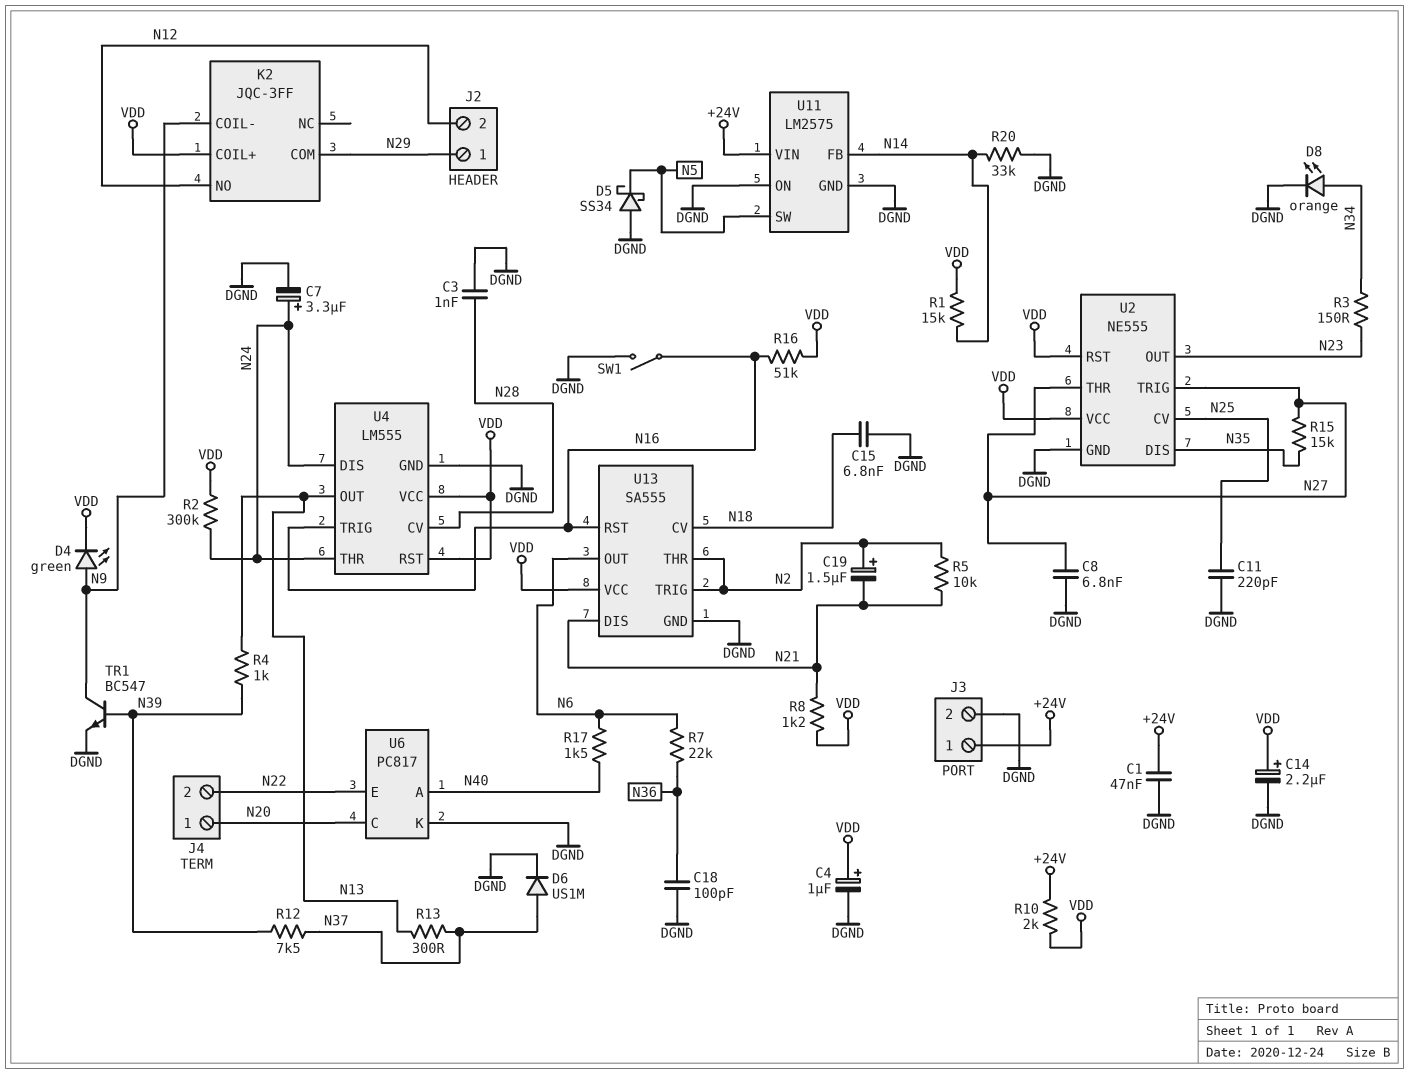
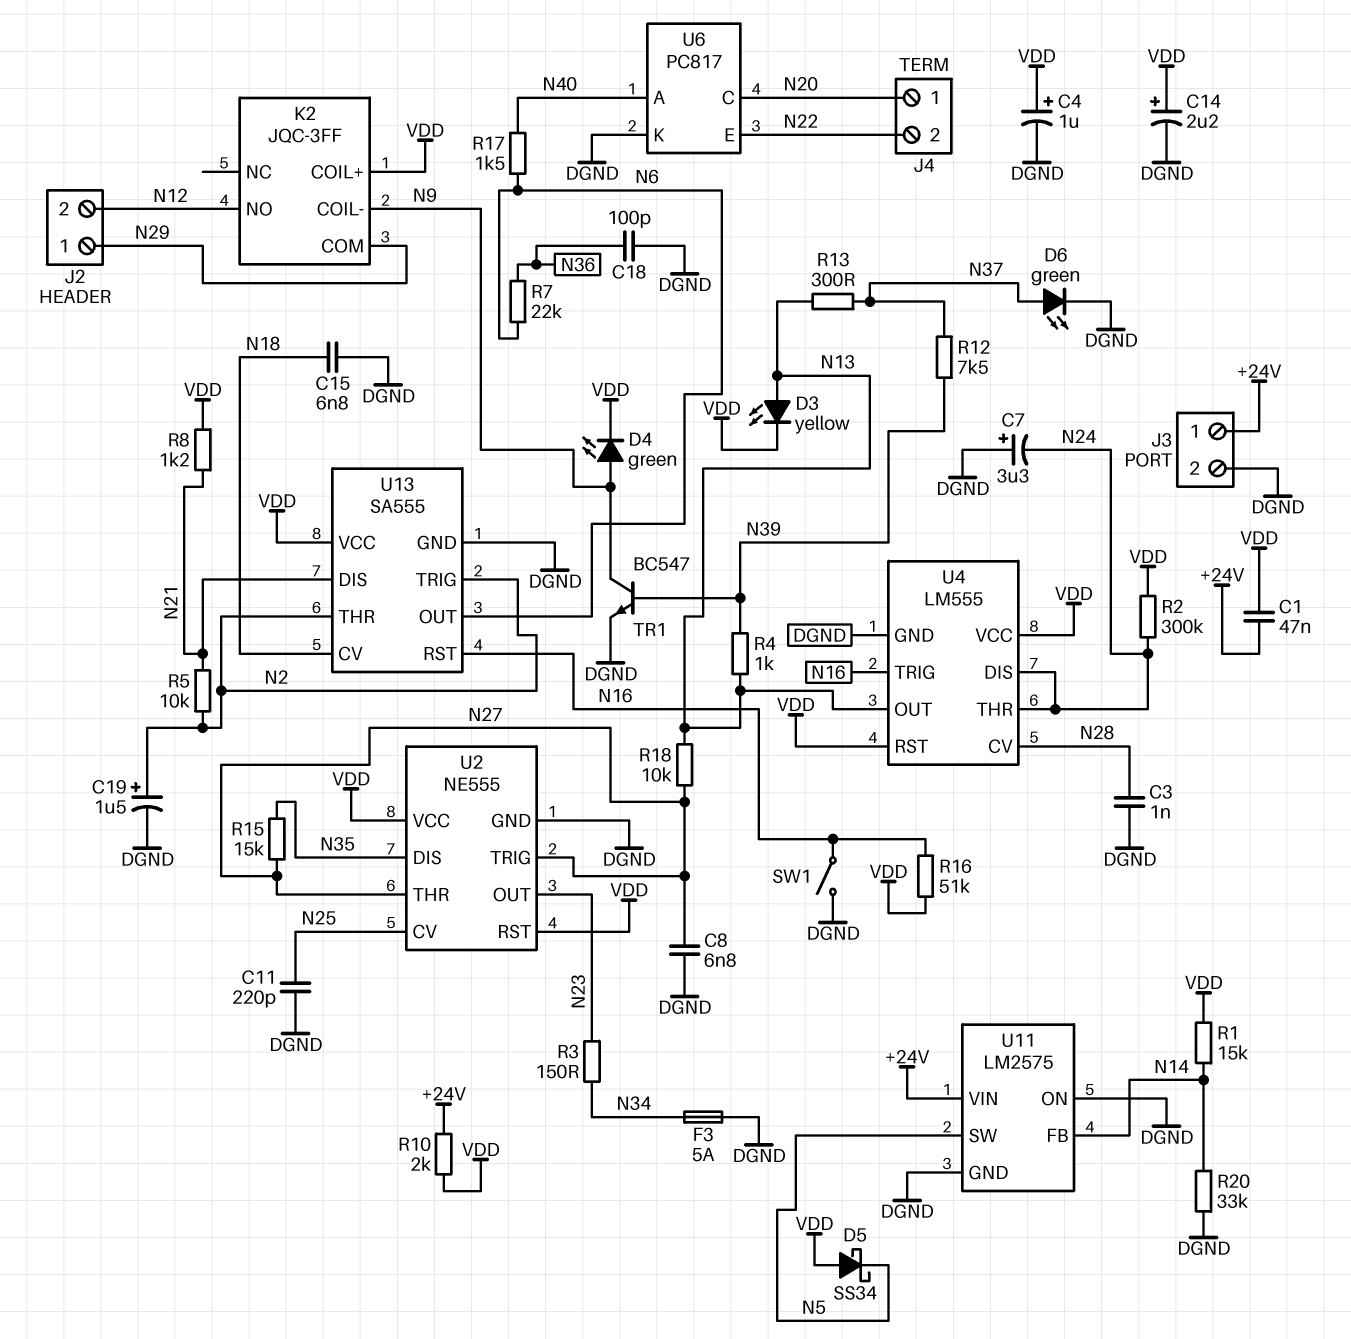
C1: 47nF (+24V, DGND) -> 47nF (+24V, VDD)
C7: 3.3uF (plus N24, minus DGND) -> 3.3uF (plus DGND, minus N24)
C19: 1.5uF (plus N2, minus N21) -> 1.5uF (plus N2, minus DGND)
D3: none -> LED yellow (A N13, K VDD)
D5: schottky SS34 (A DGND, K N5) -> schottky SS34 (A VDD, K N5)
D6: diode US1M (A N37, K DGND) -> LED green (A N37, K DGND)
D8: LED orange (A N34, K DGND) -> none
F3: none -> 5A (DGND, N34)
R18: none -> 10k (N13, N27)

